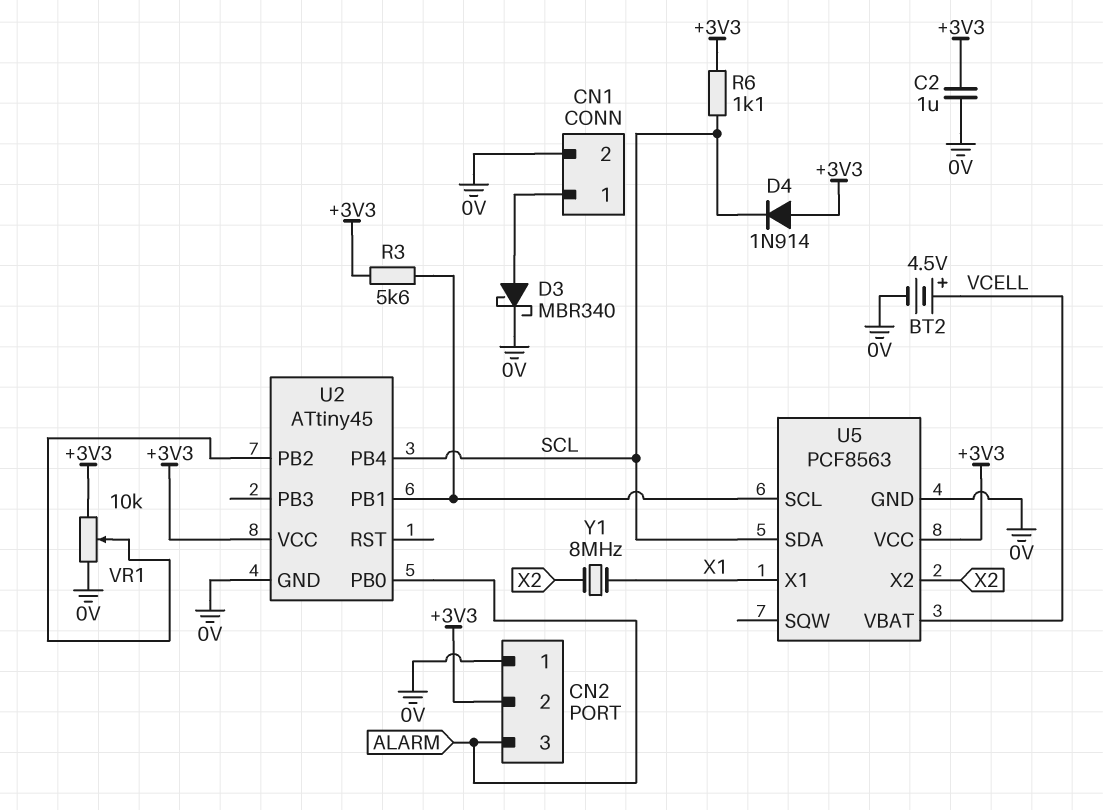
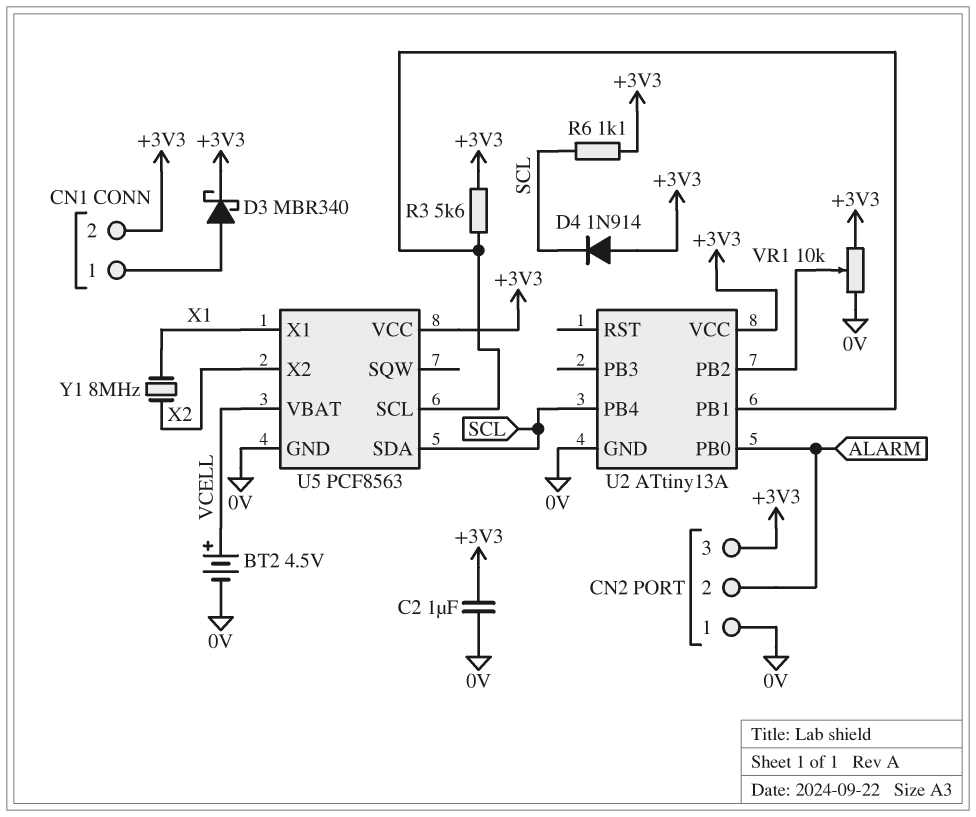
CN1 pin 2: 0V -> +3V3
CN2 pin 2: +3V3 -> ALARM
CN2 pin 3: ALARM -> +3V3
D3: schottky MBR340 (A CN1/1, K 0V) -> schottky MBR340 (A CN1/1, K +3V3)
U2: ATtiny45 -> ATtiny13A

